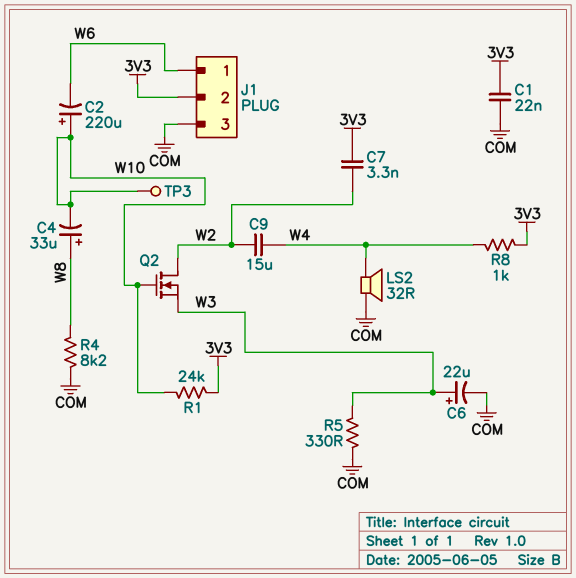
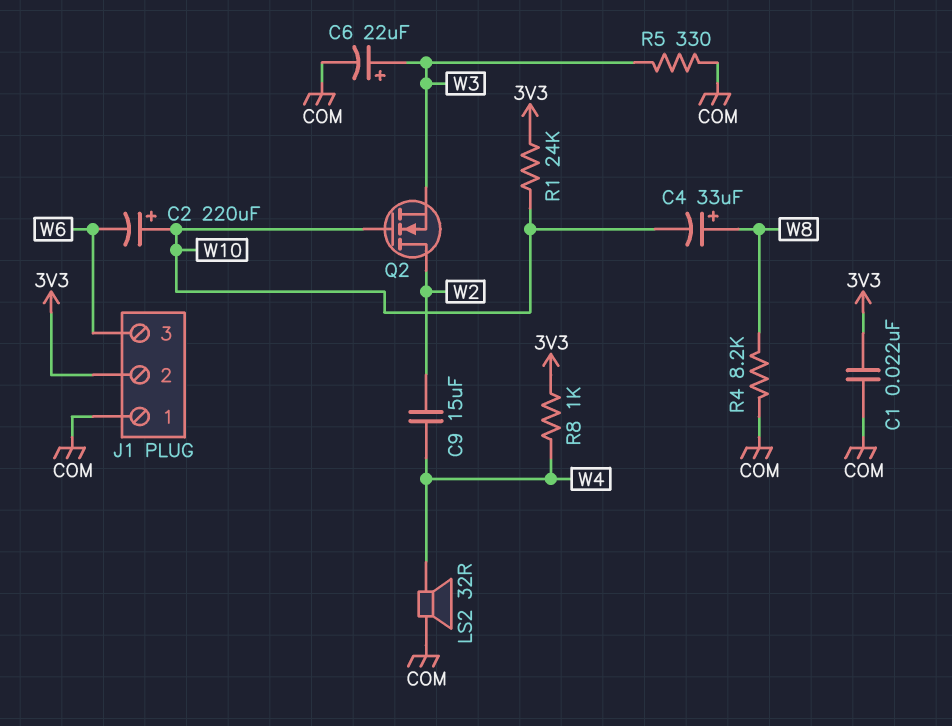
C7: 3.3nF (3V3, W2) -> none
J1 pin 1: W6 -> COM
J1 pin 3: COM -> W6
TP3: test point (W10) -> none

